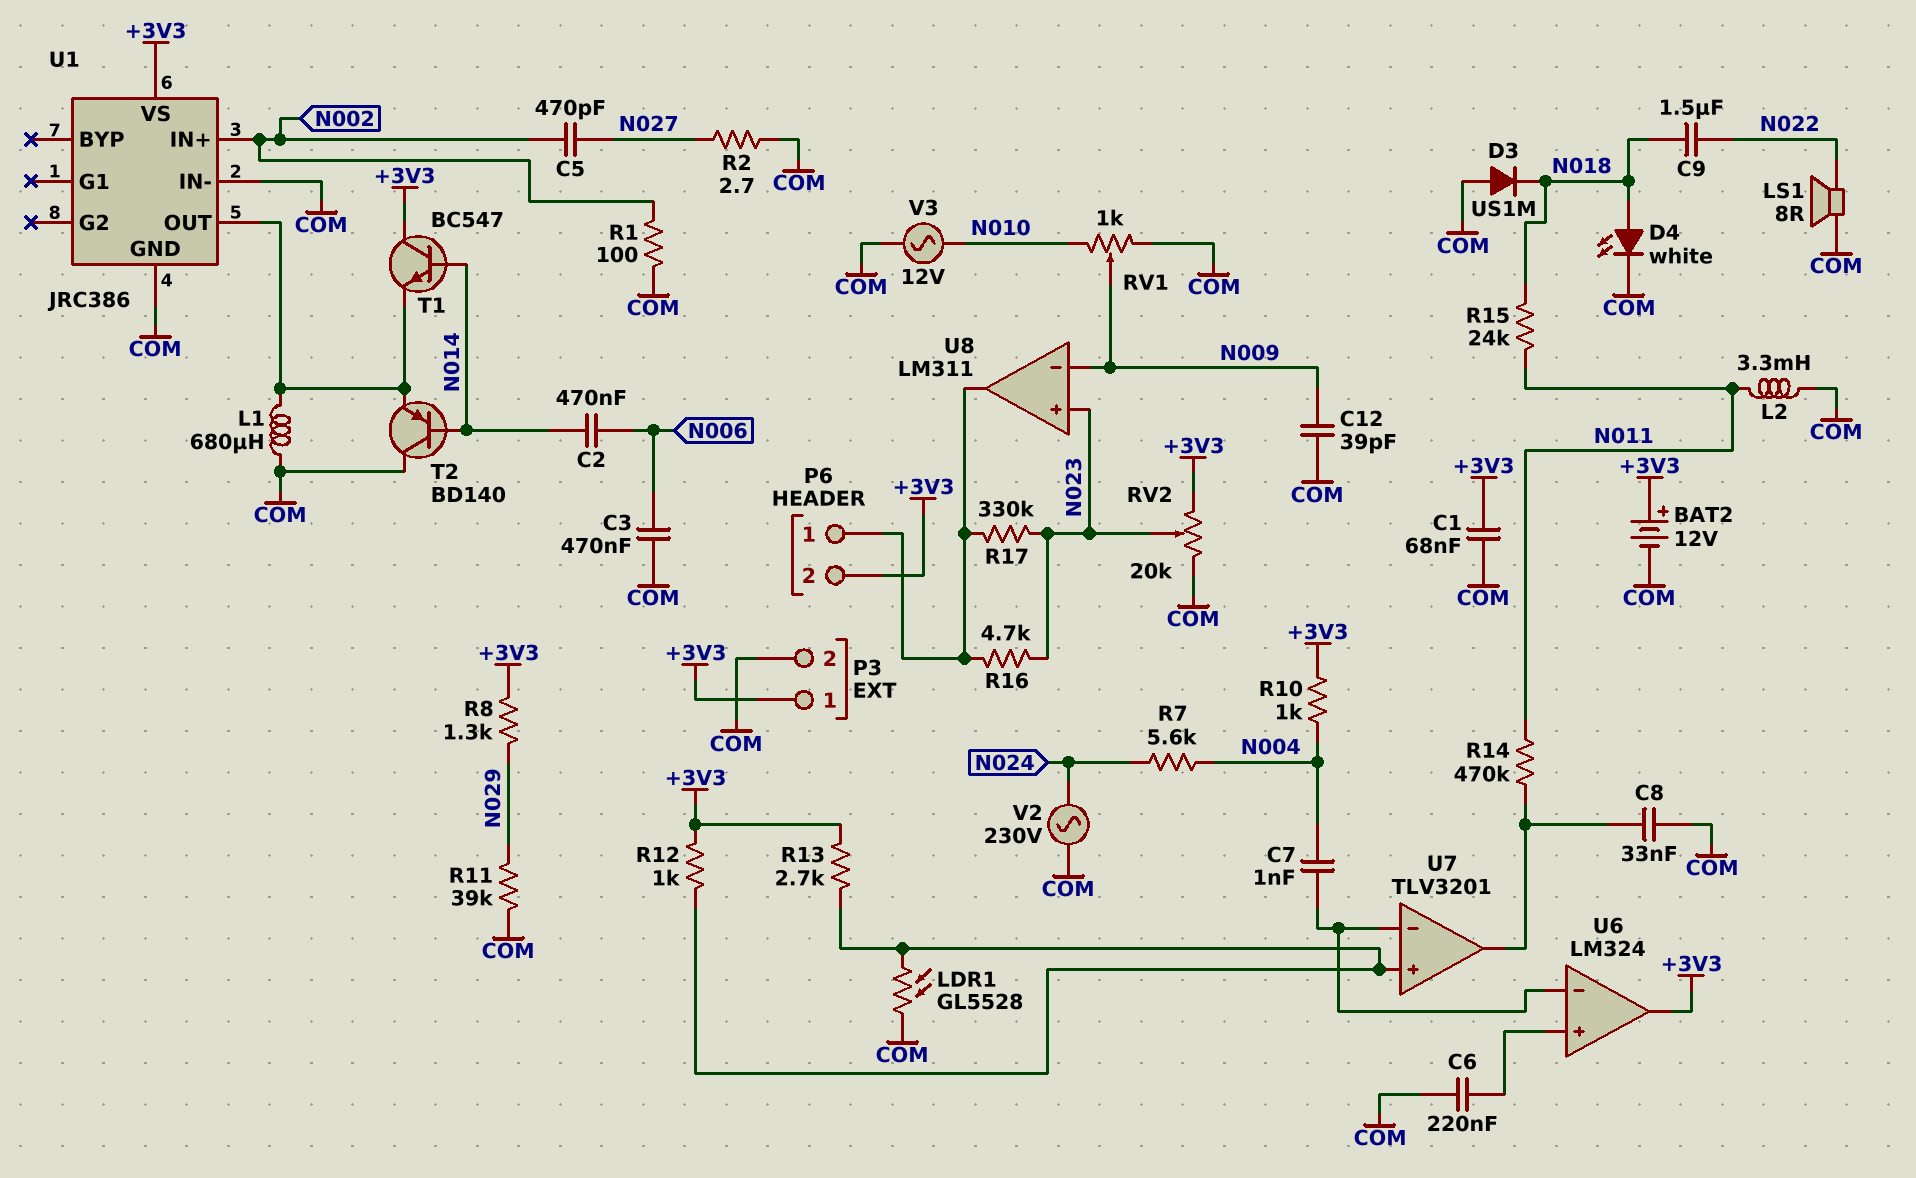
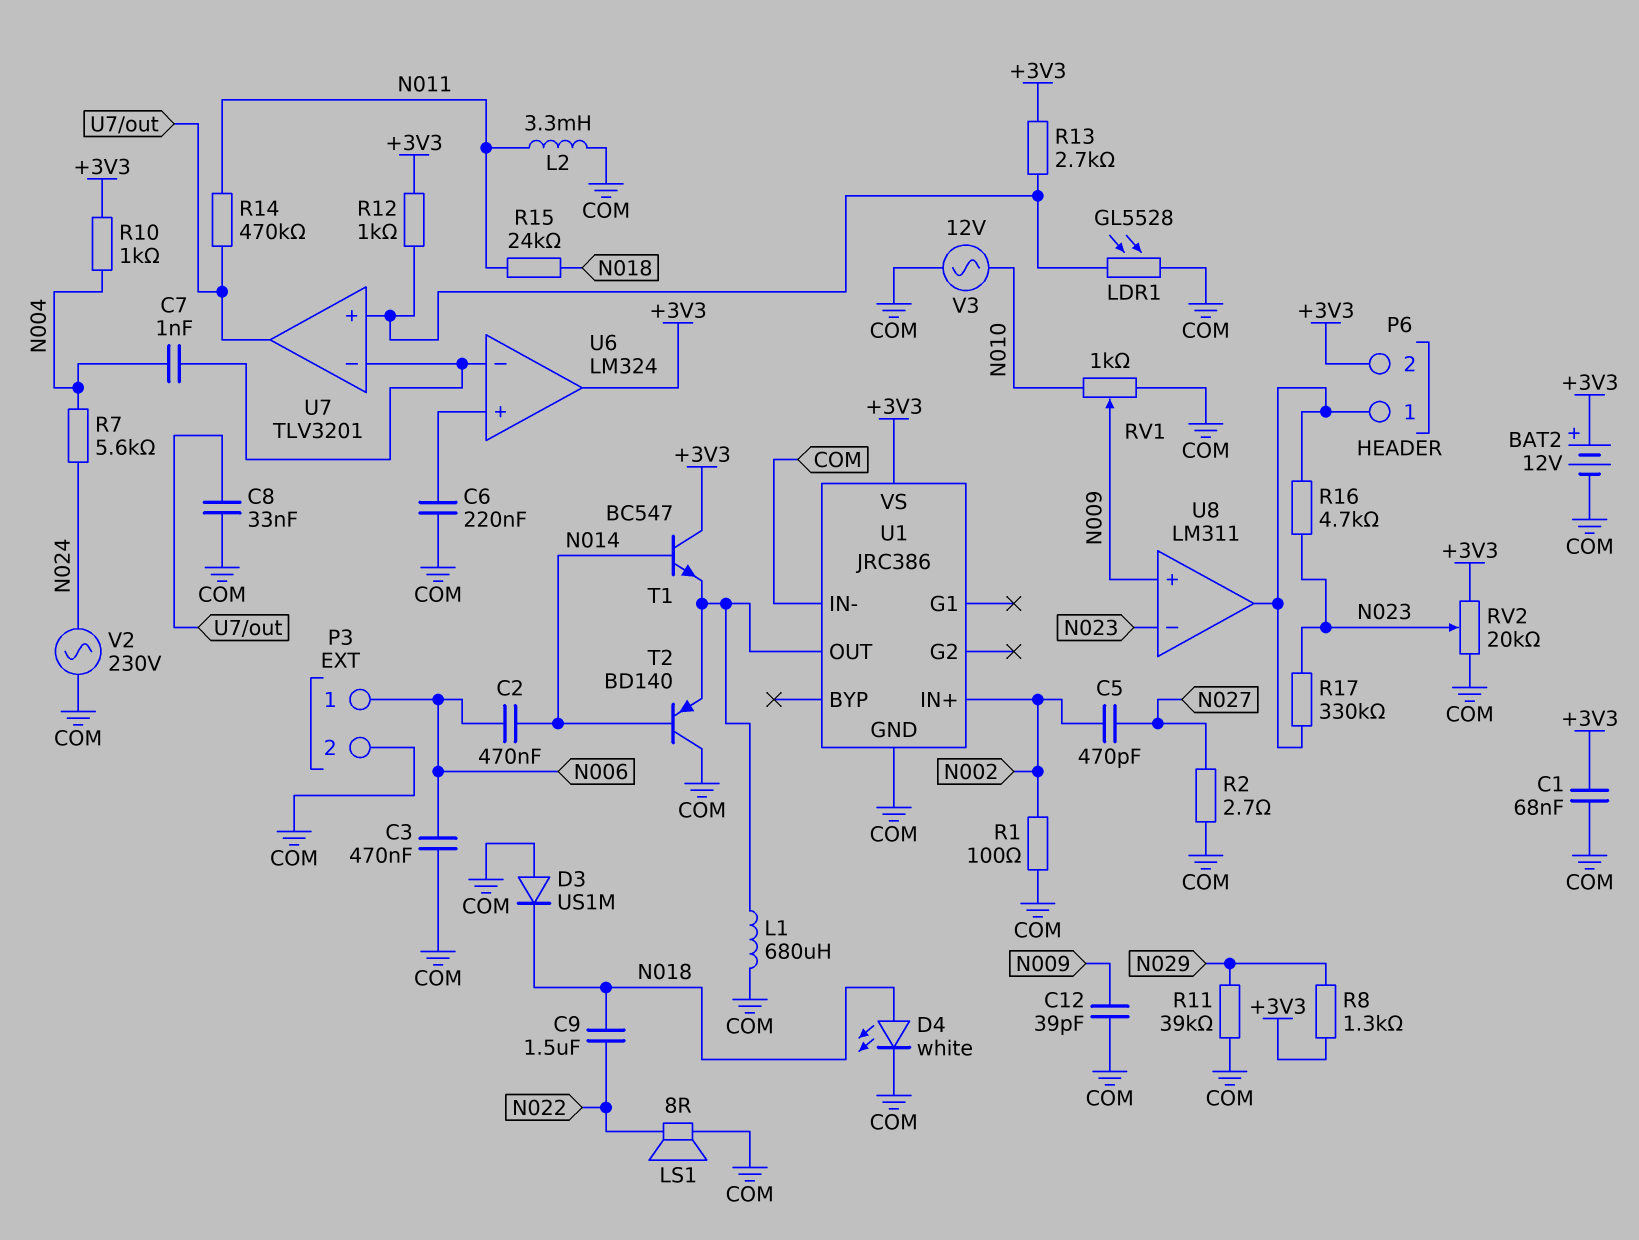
P3 pin 1: +3V3 -> N006
U8 pin in+: N023 -> N009
U8 pin in-: N009 -> N023

